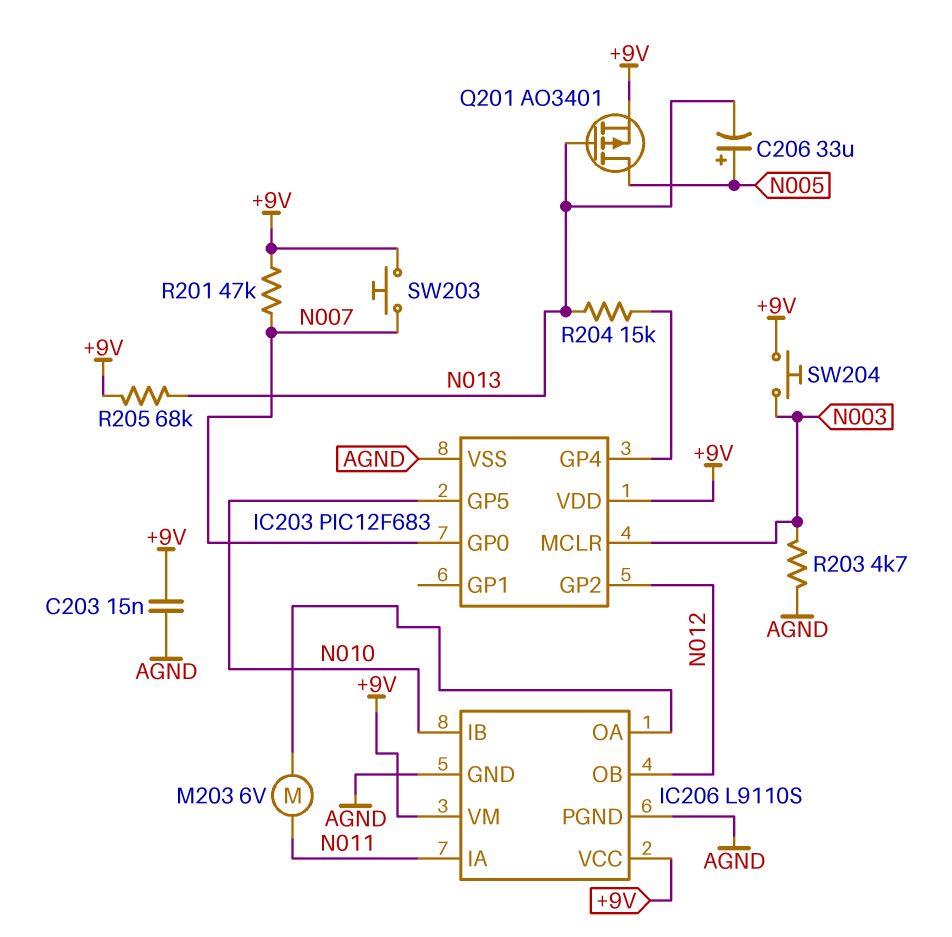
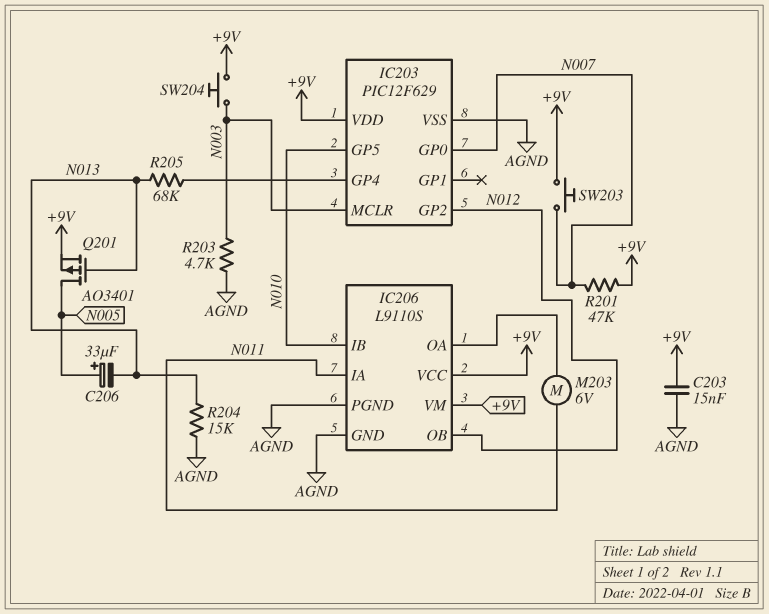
IC203: PIC12F683 -> PIC12F629
R204: 15k (IC203/GP4, N013) -> 15k (AGND, N013)
R205: 68k (+9V, N013) -> 68k (IC203/GP4, N013)

